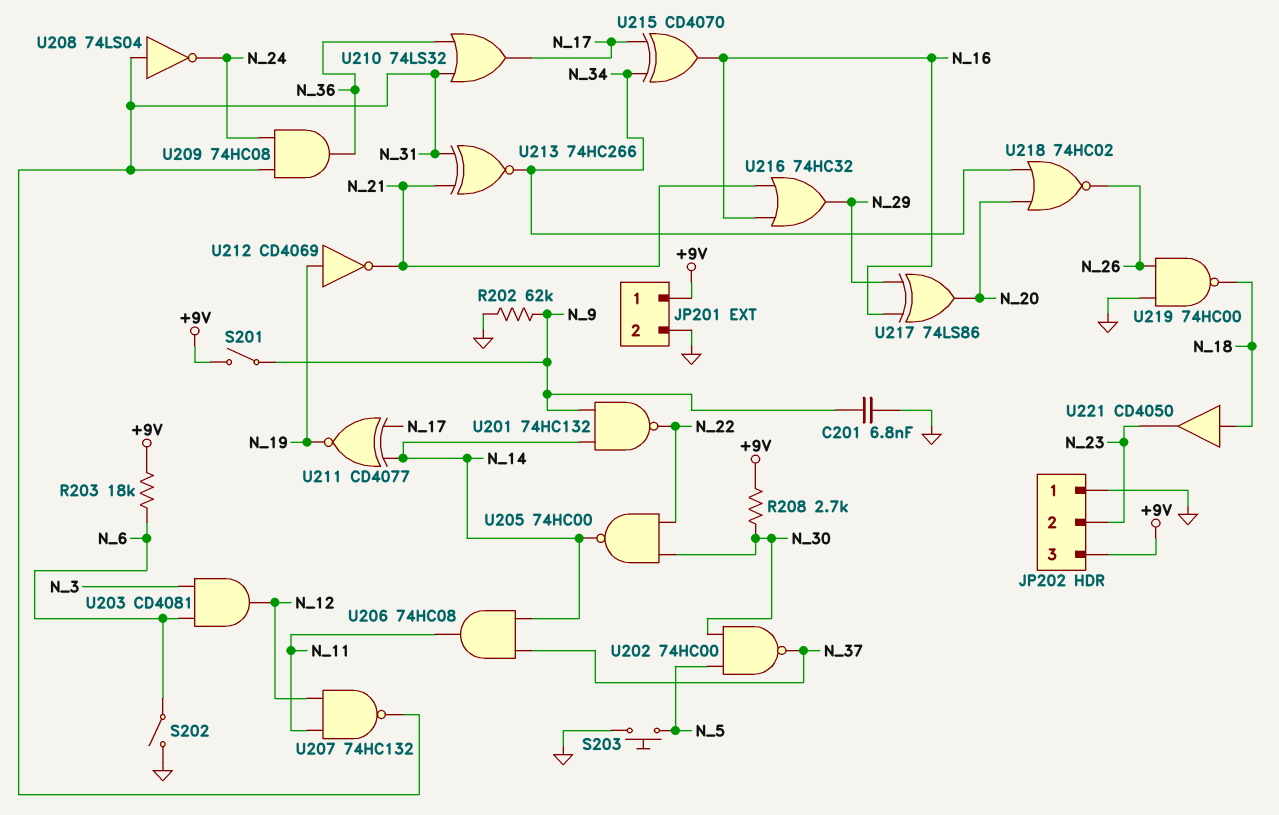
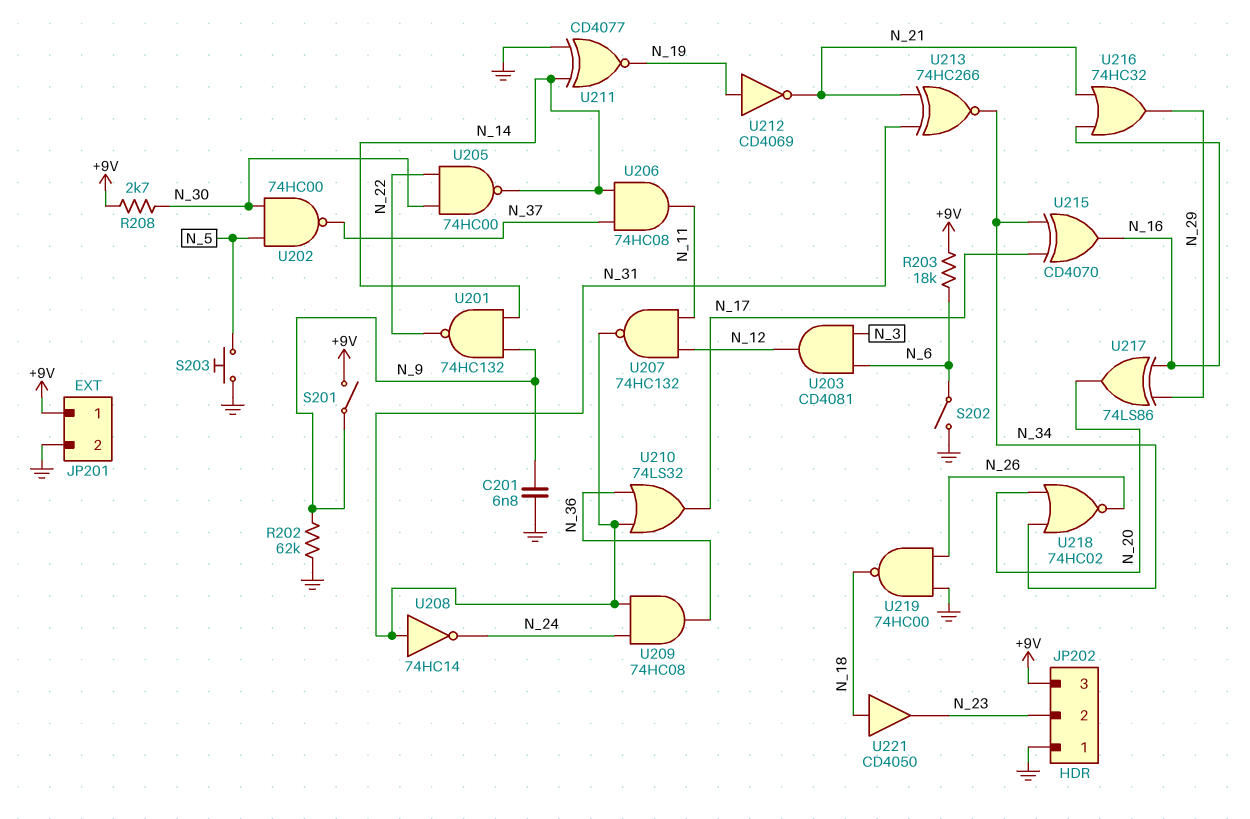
U208: NOT 74LS04 (in N_31, out N_24) -> NOT 74HC14 (in N_31, out N_24)
U211: XNOR CD4077 (in N_14, in N_17, out N_19) -> XNOR CD4077 (in GND, in N_14, out N_19)

